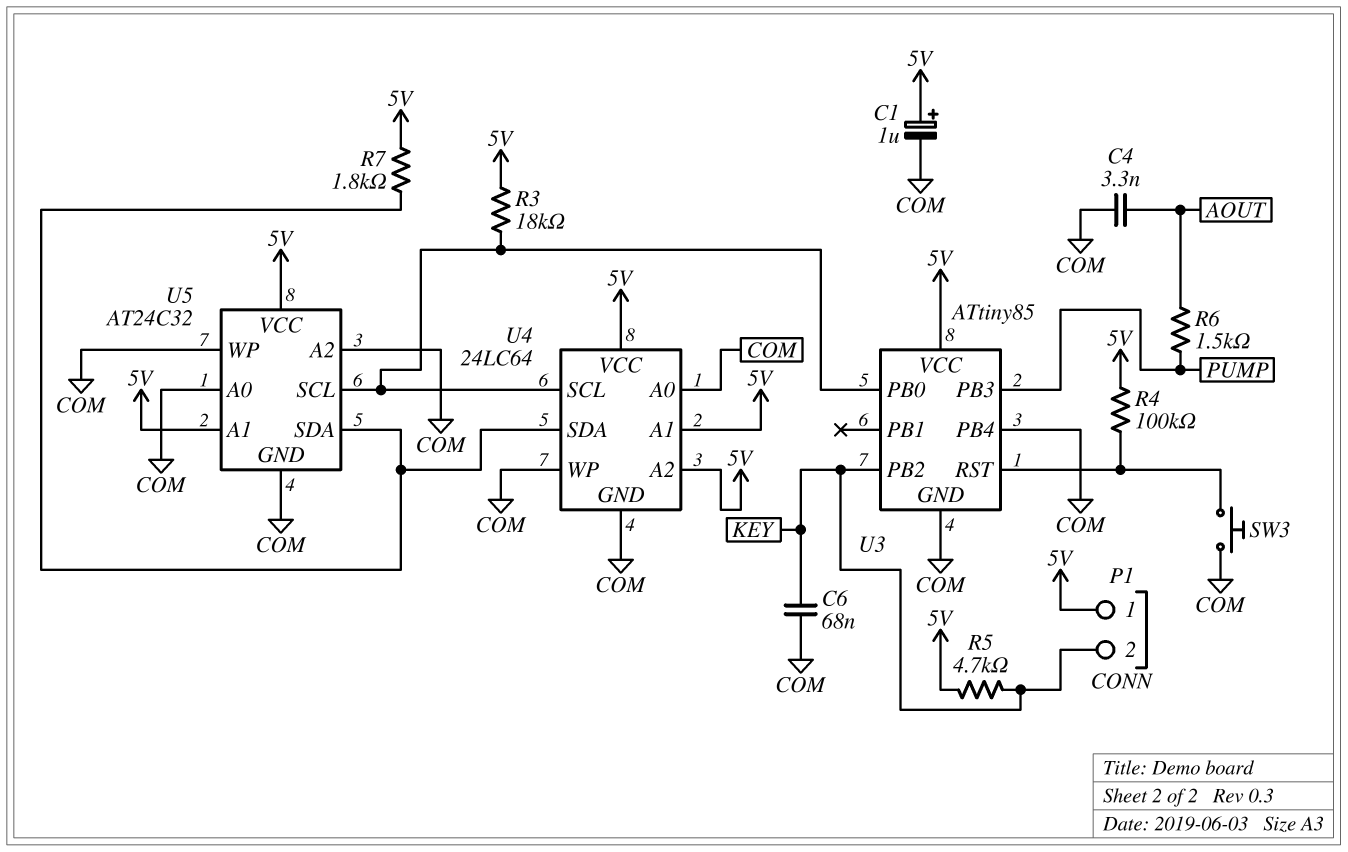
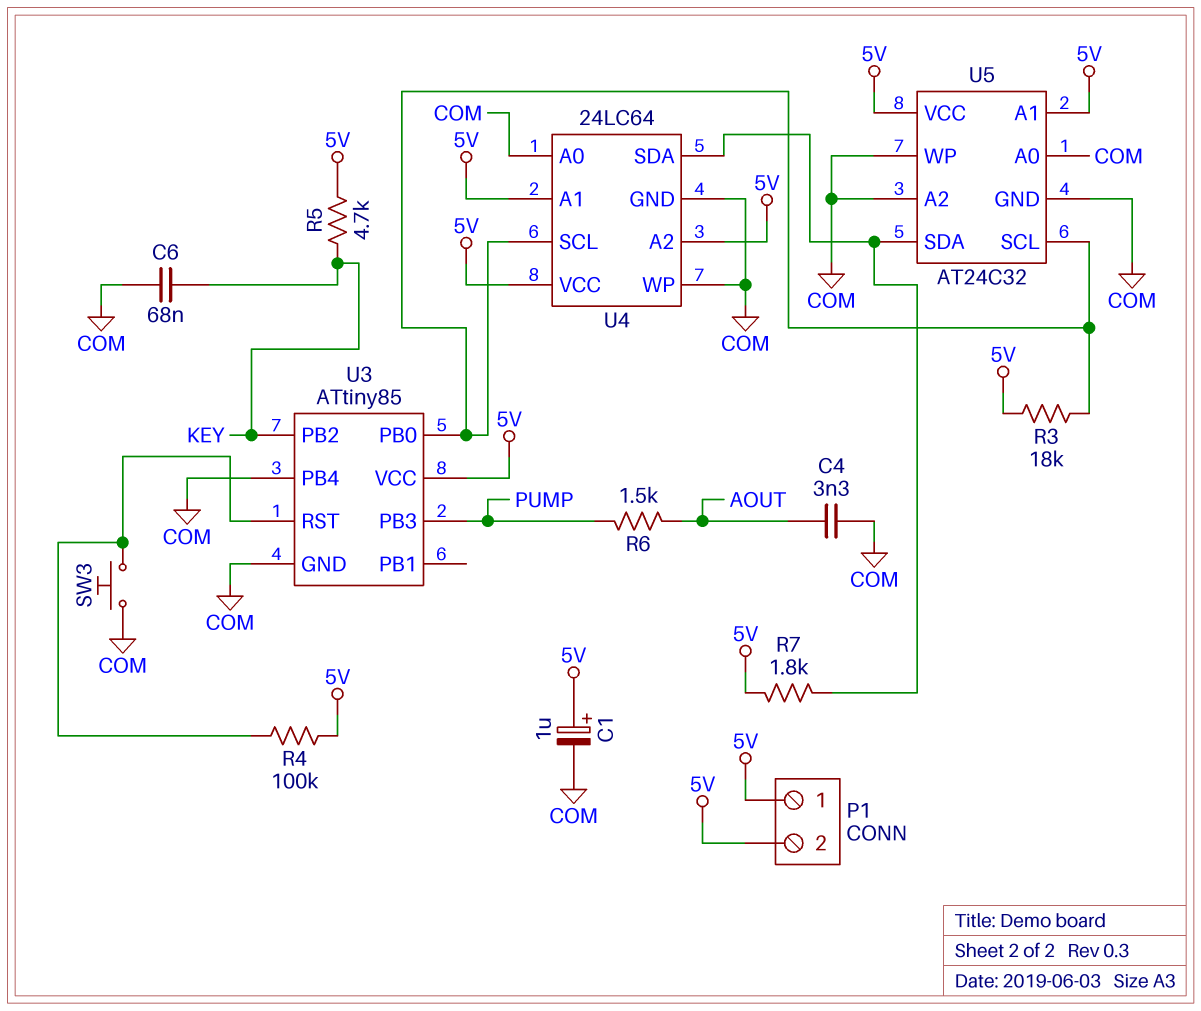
P1 pin 2: KEY -> 5V

